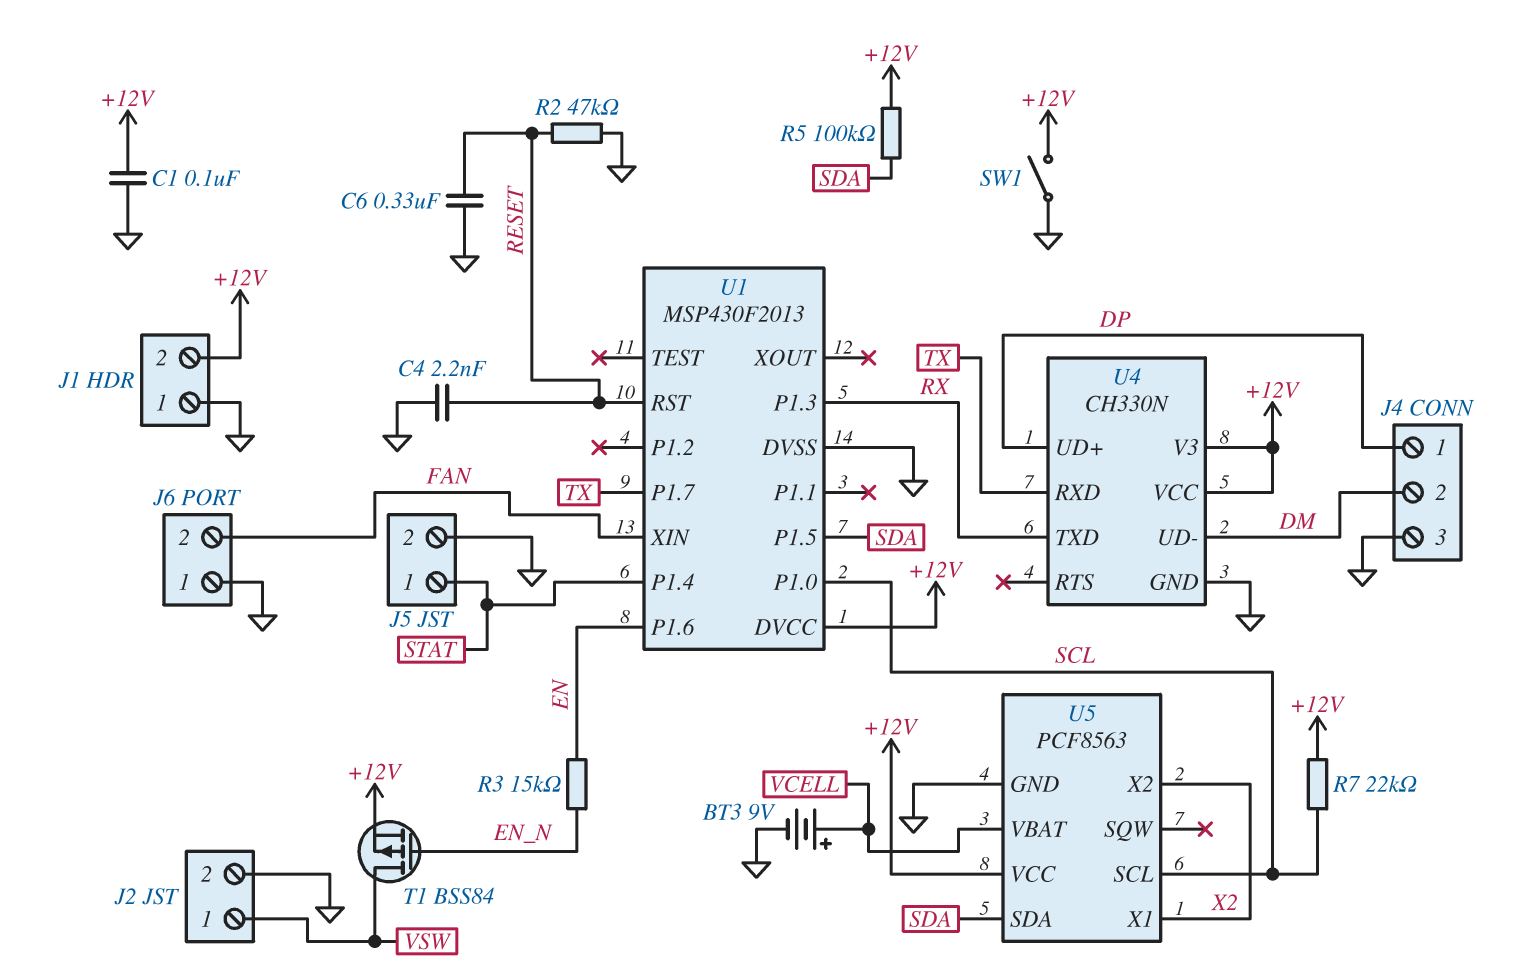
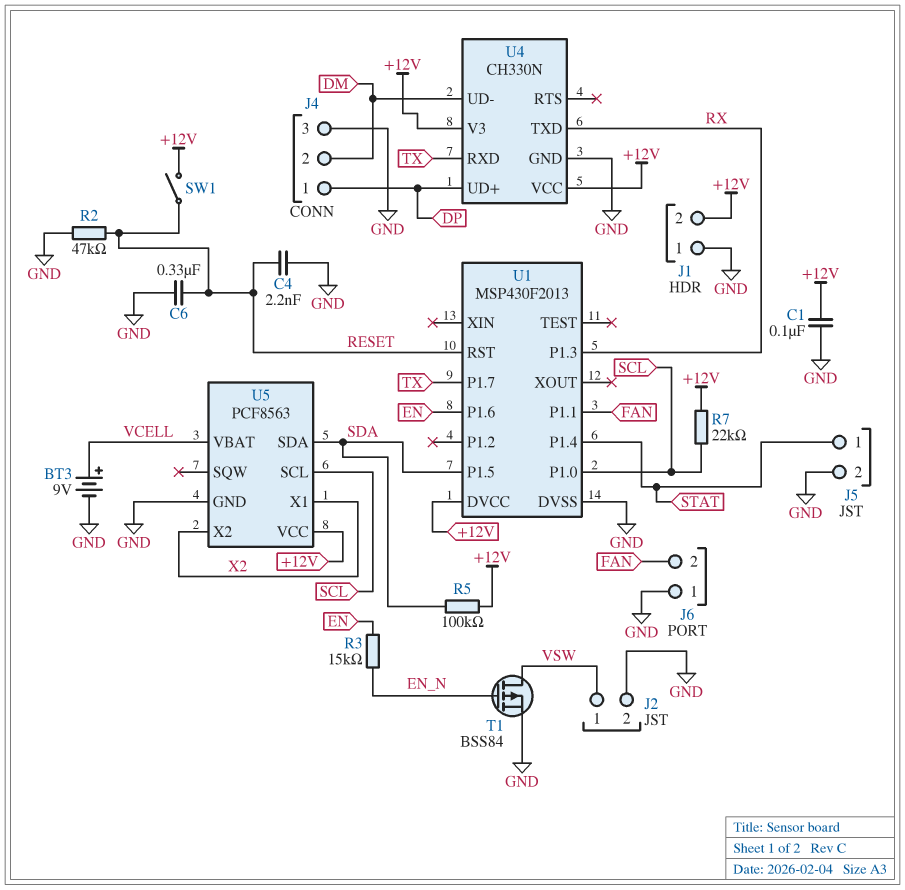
SW1: switch (+12V, GND) -> switch (+12V, RESET)
T1: PMOS BSS84 (G EN_N, D VSW, S +12V) -> PMOS BSS84 (G EN_N, D VSW, S GND)
U1 pin P1.1: none -> FAN
U1 pin XIN: FAN -> none

